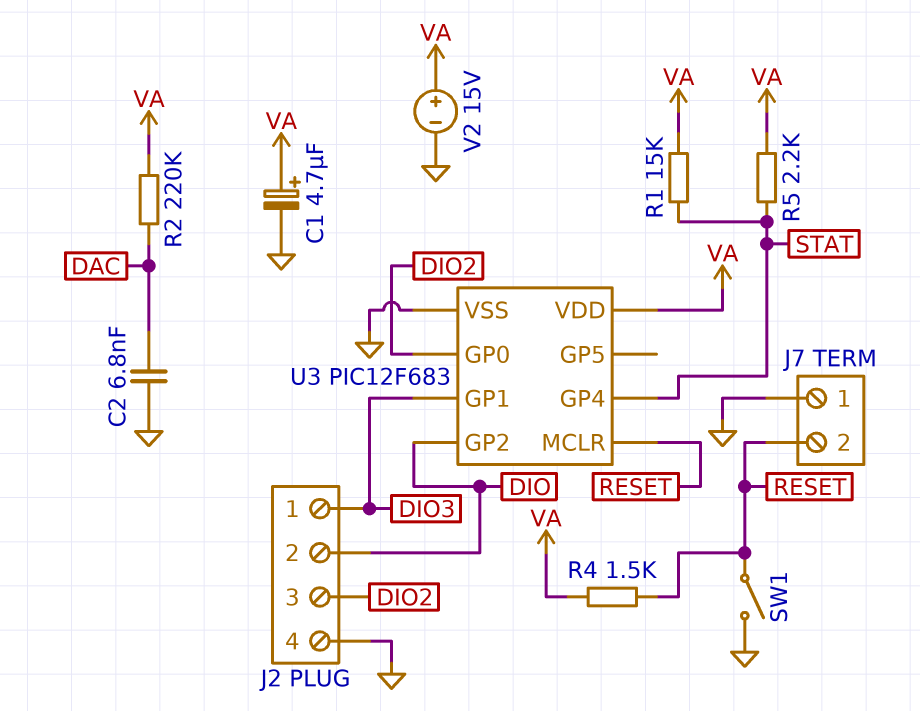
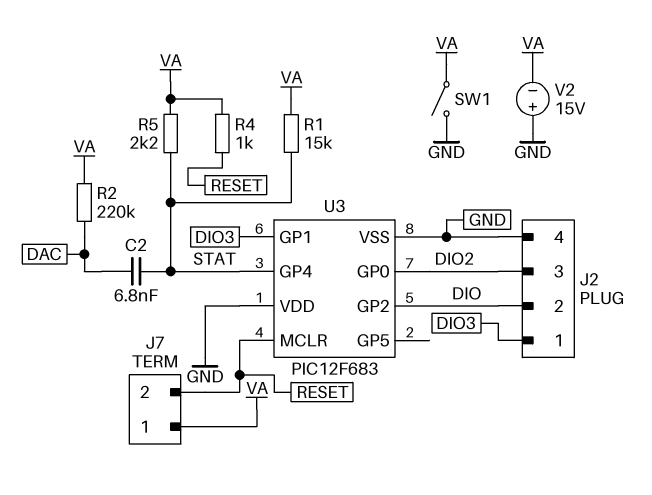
C1: 4.7uF (plus VA, minus GND) -> none
C2: 6.8nF (DAC, GND) -> 6.8nF (DAC, STAT)
J7 pin 1: GND -> VA
R4: 1.5k (RESET, VA) -> 1k (RESET, VA)
SW1: switch (GND, RESET) -> switch (GND, VA)
U3 pin VDD: VA -> GND
V2: 15V (plus VA, minus GND) -> 15V (plus GND, minus VA)

